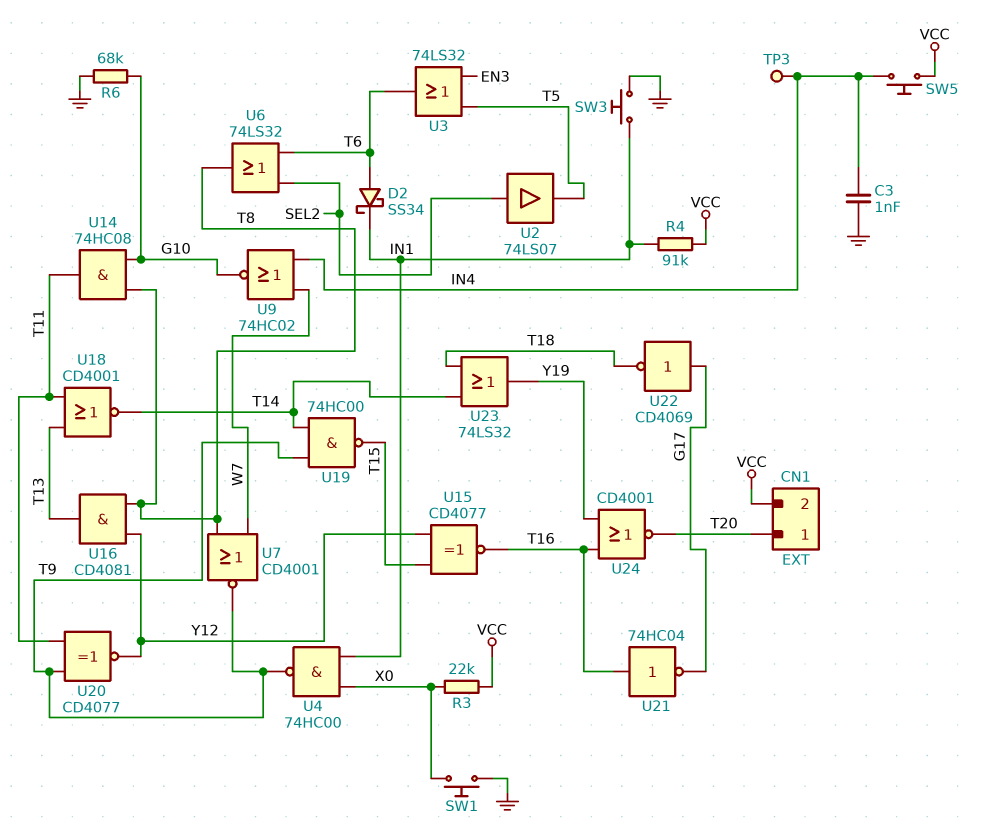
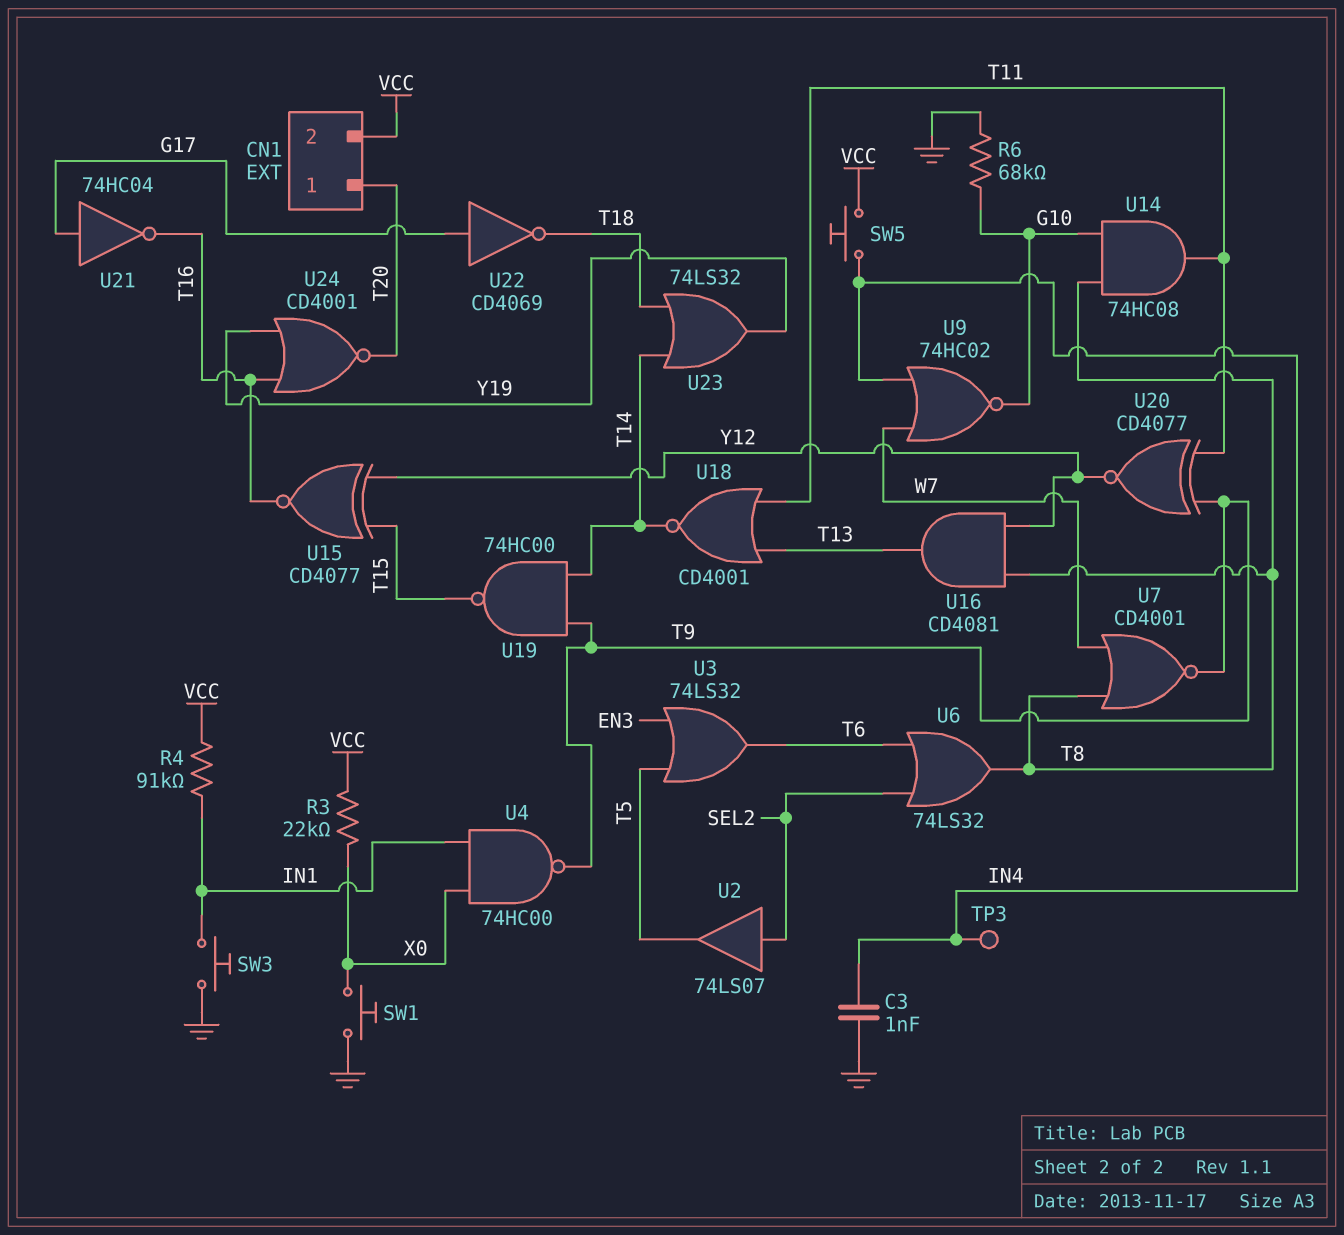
D2: schottky SS34 (A T6, K IN1) -> none
U21: NOT 74HC04 (in T16, out G17) -> NOT 74HC04 (in G17, out T16)

